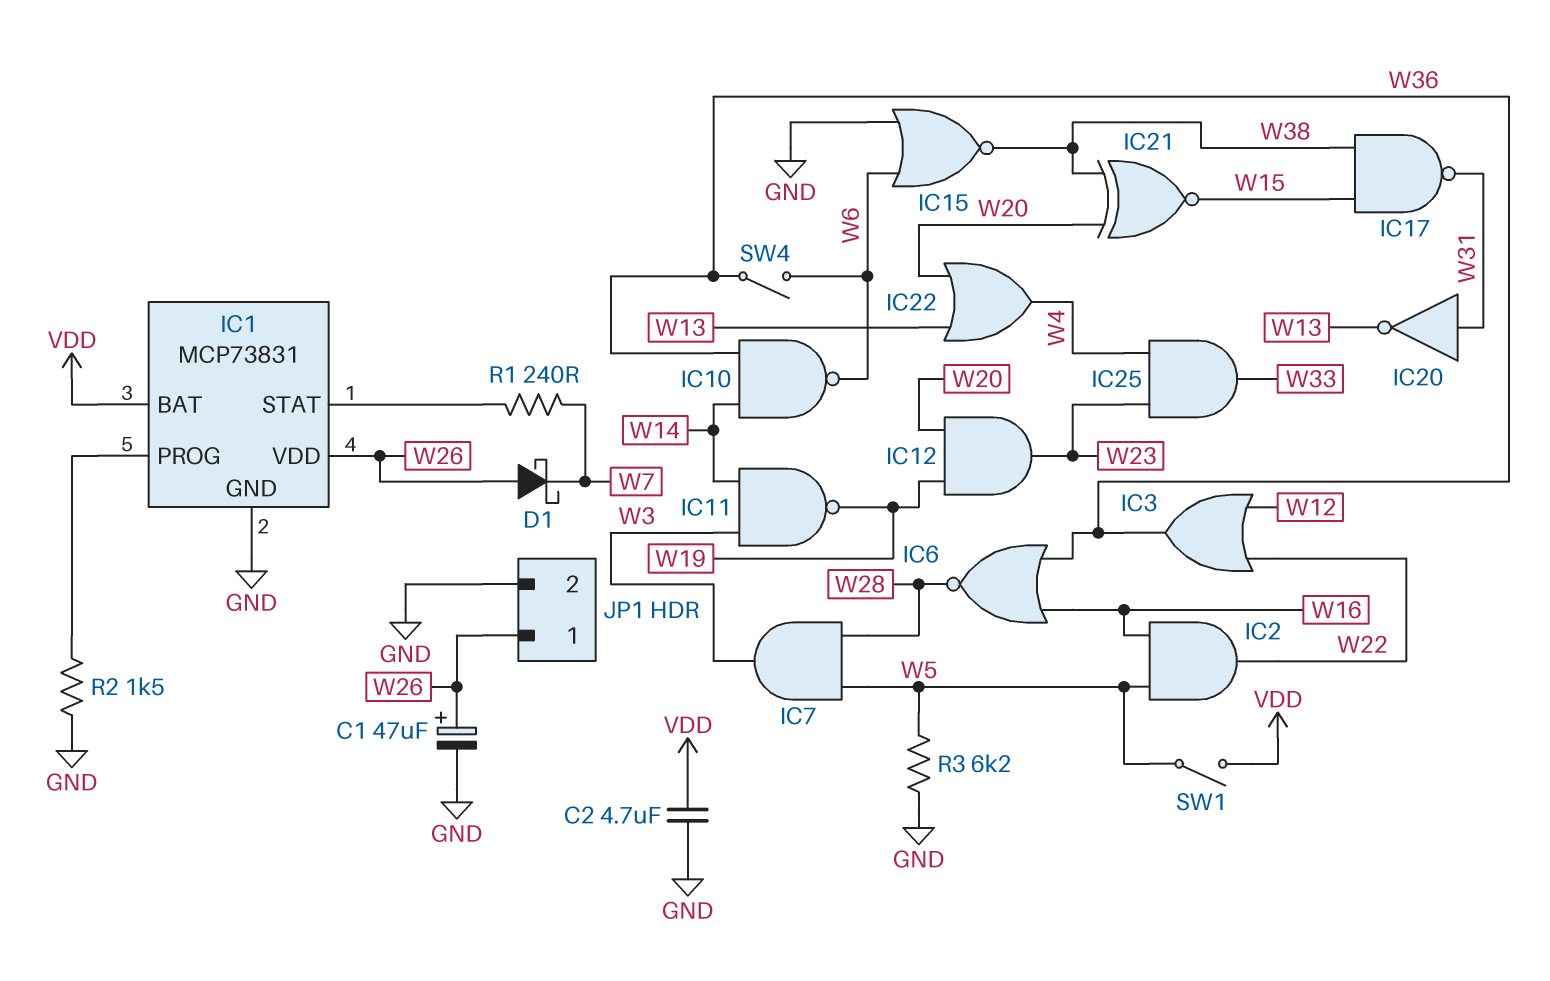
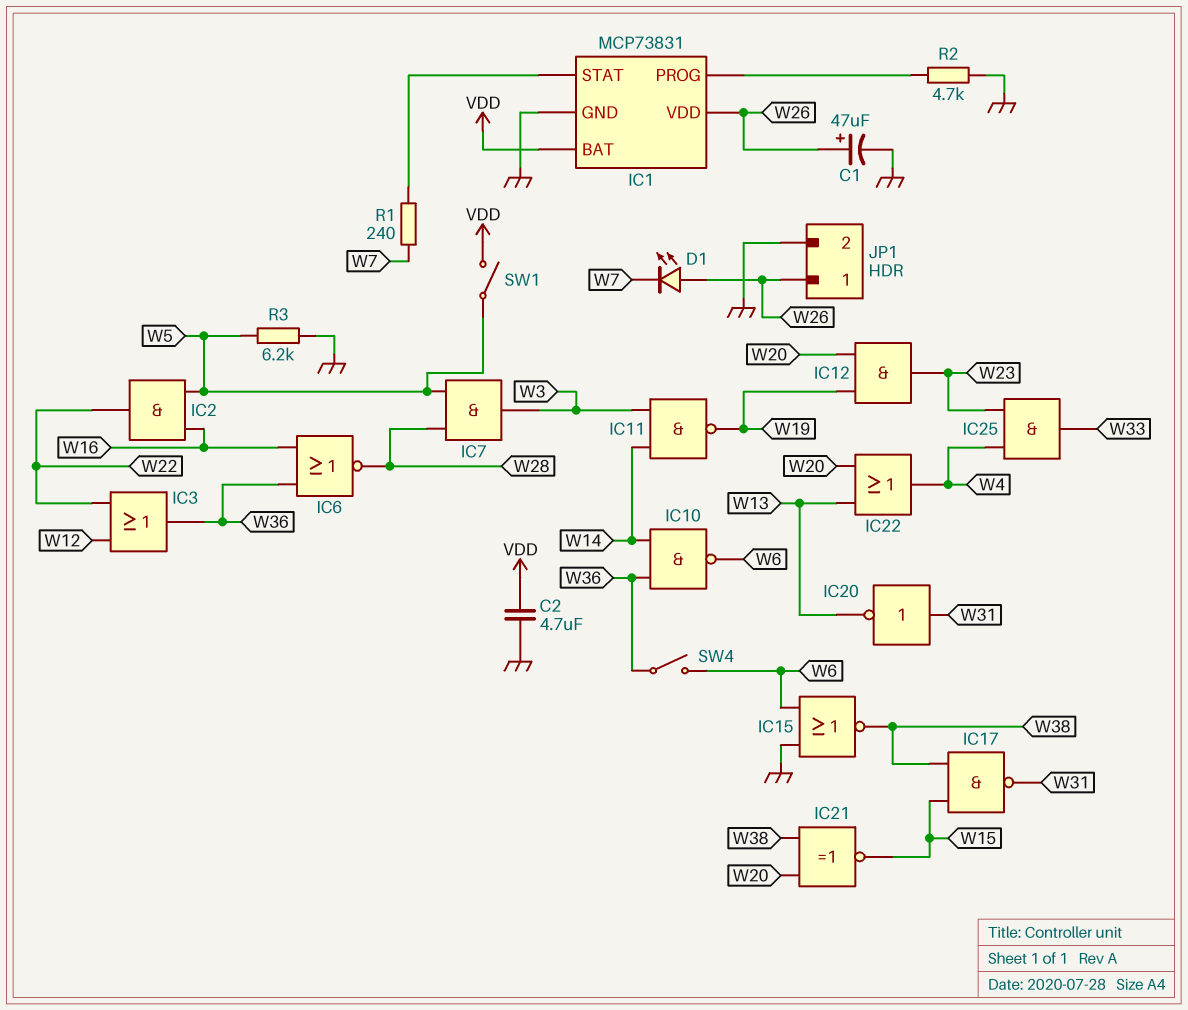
D1: schottky (A W26, K W7) -> LED (A W26, K W7)
R2: 1.5k (GND, IC1/PROG) -> 4.7k (GND, IC1/PROG)

